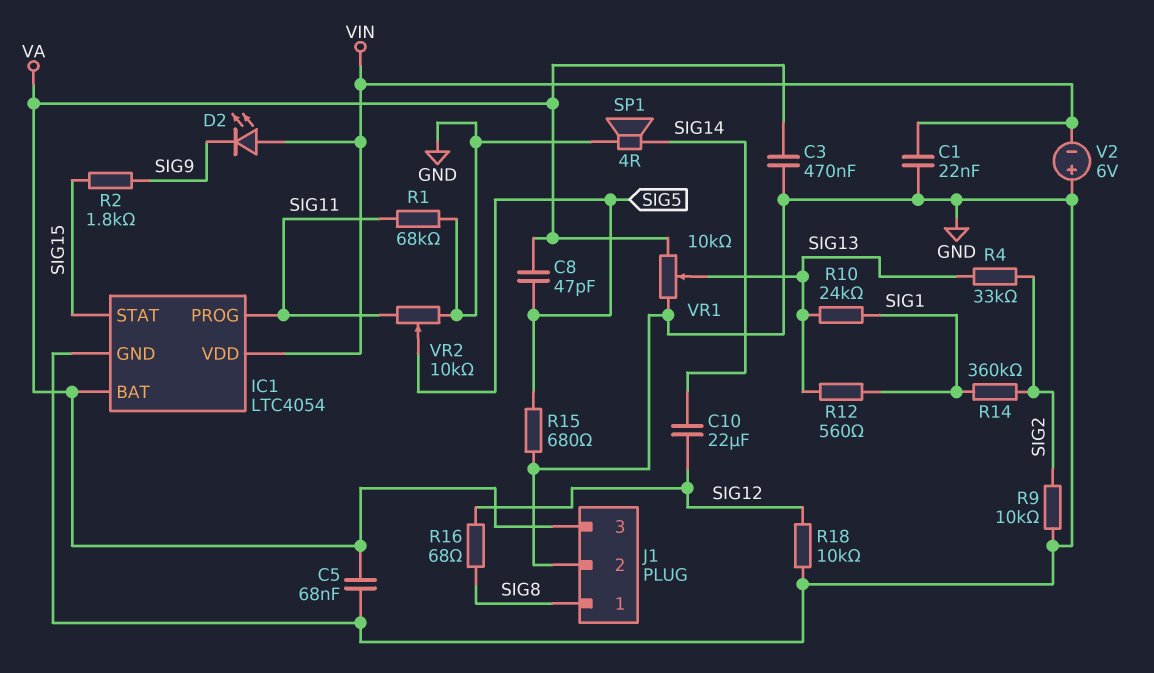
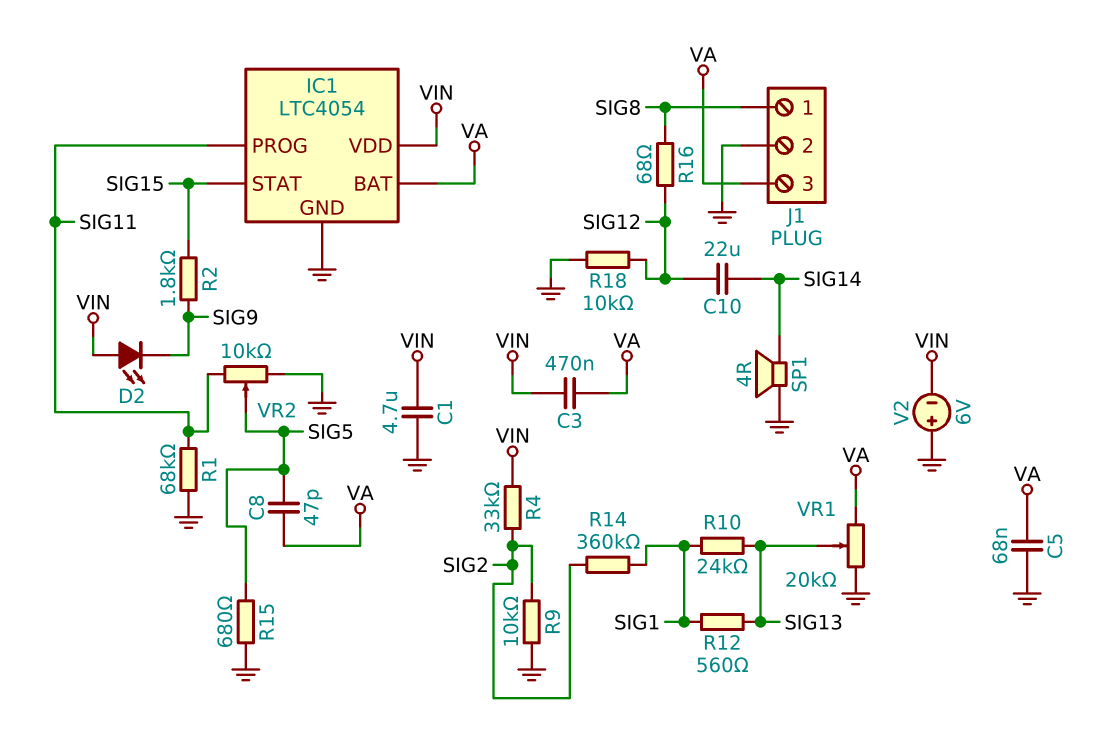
C1: 22nF (GND, VIN) -> 4.7uF (GND, VIN)
C3: 470nF (GND, VA) -> 470nF (VA, VIN)
R4: 33k (SIG2, SIG13) -> 33k (SIG2, VIN)
VR1: 10k (GND, VA, wiper SIG13) -> 20k (GND, VA, wiper SIG13)

